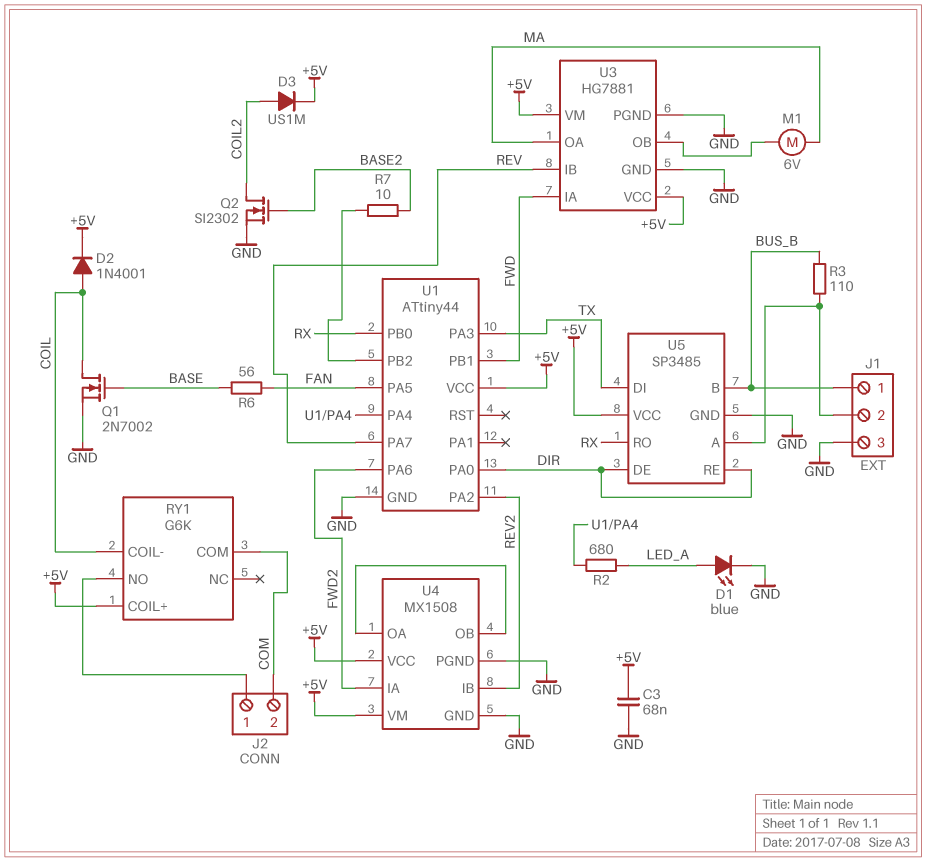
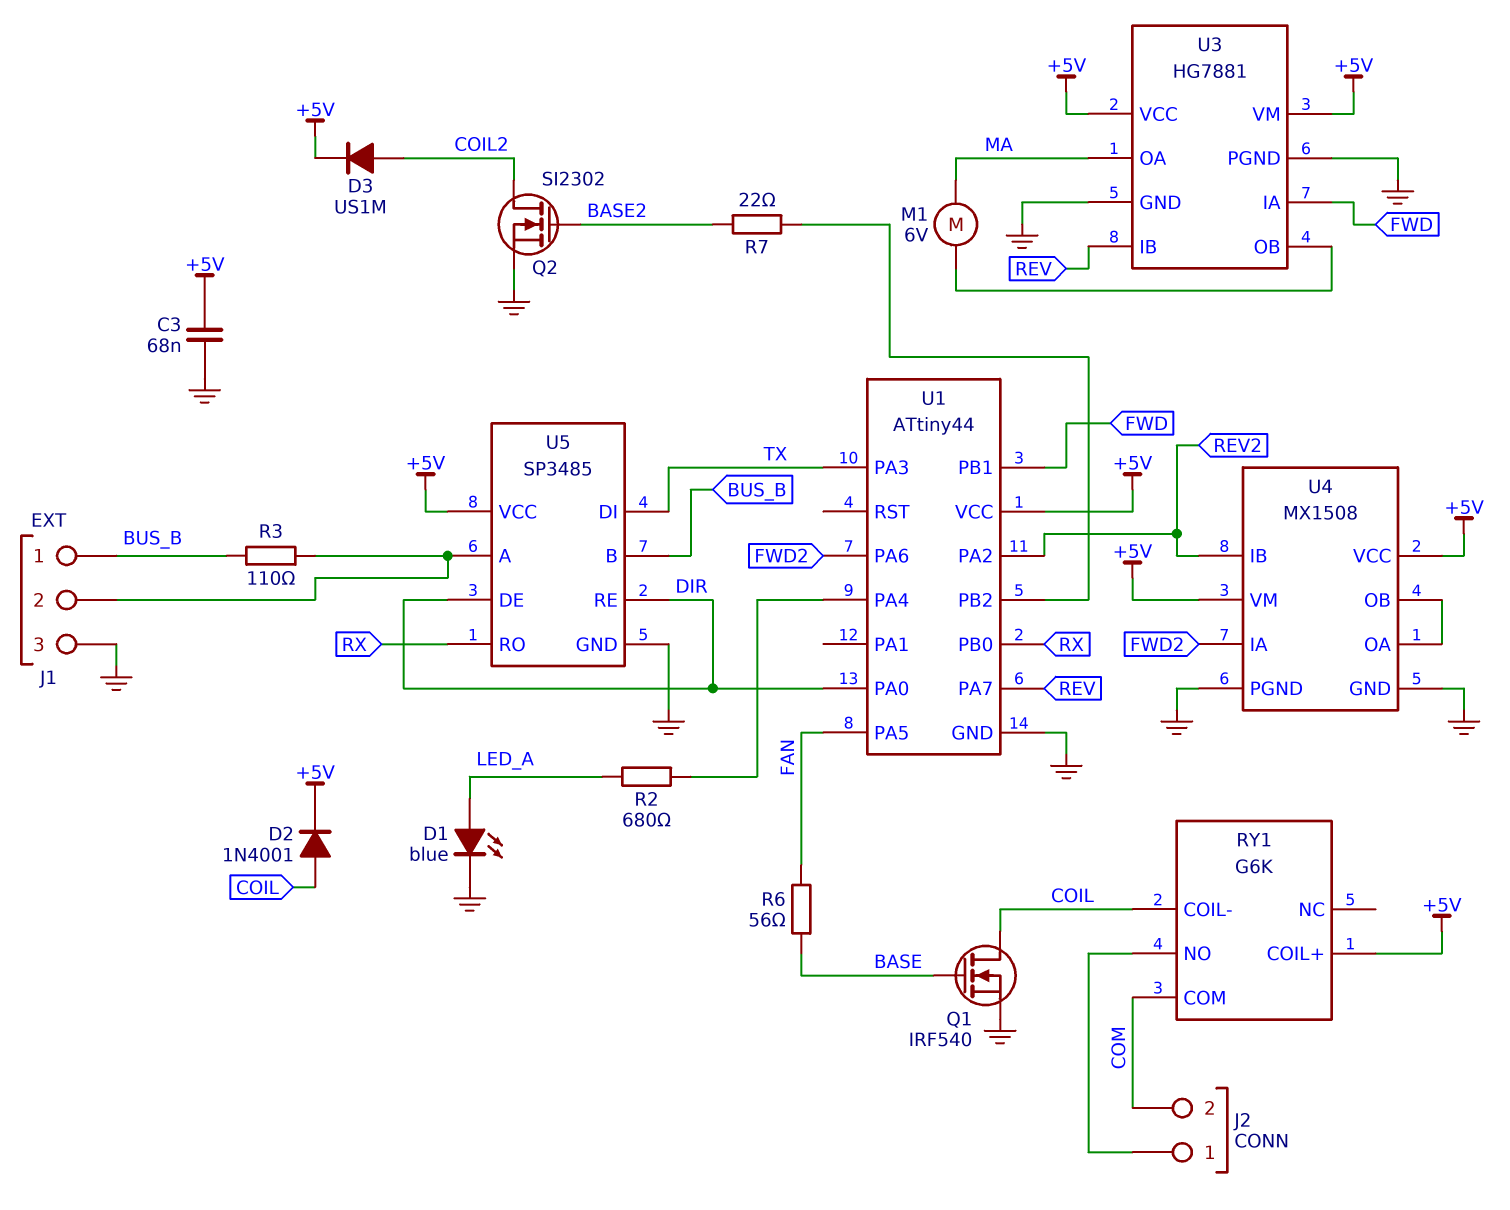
Q1: NMOS 2N7002 (G BASE, D COIL, S GND) -> NMOS IRF540 (G BASE, D COIL, S GND)
R7: 10 (BASE2, U1/PB2) -> 22 (BASE2, U1/PB2)

